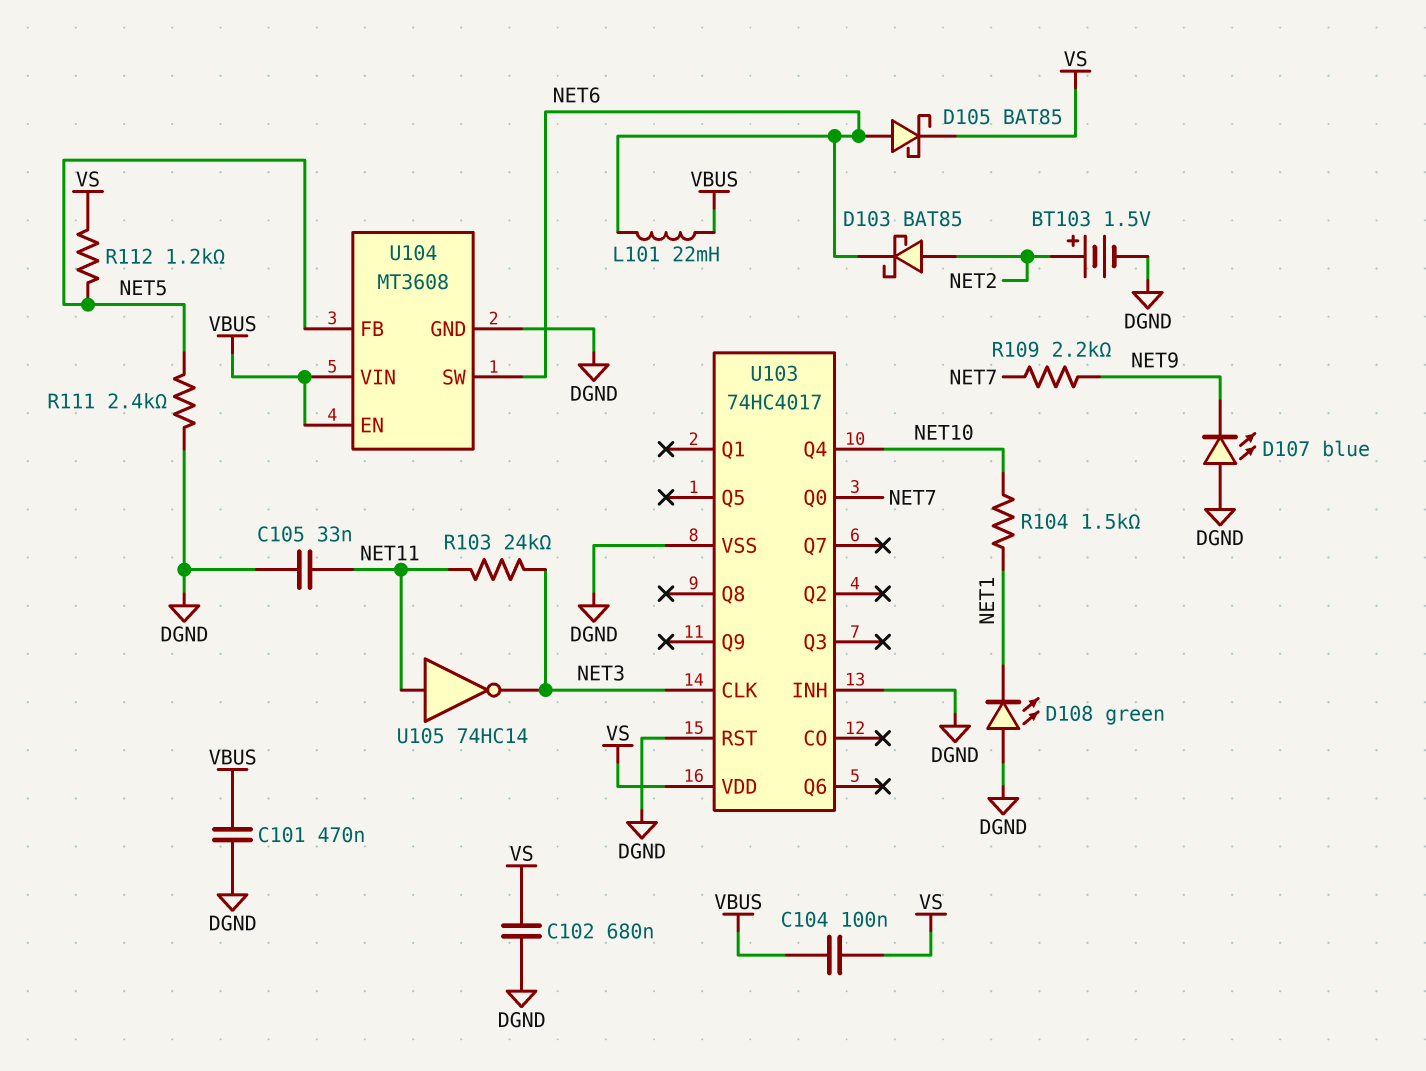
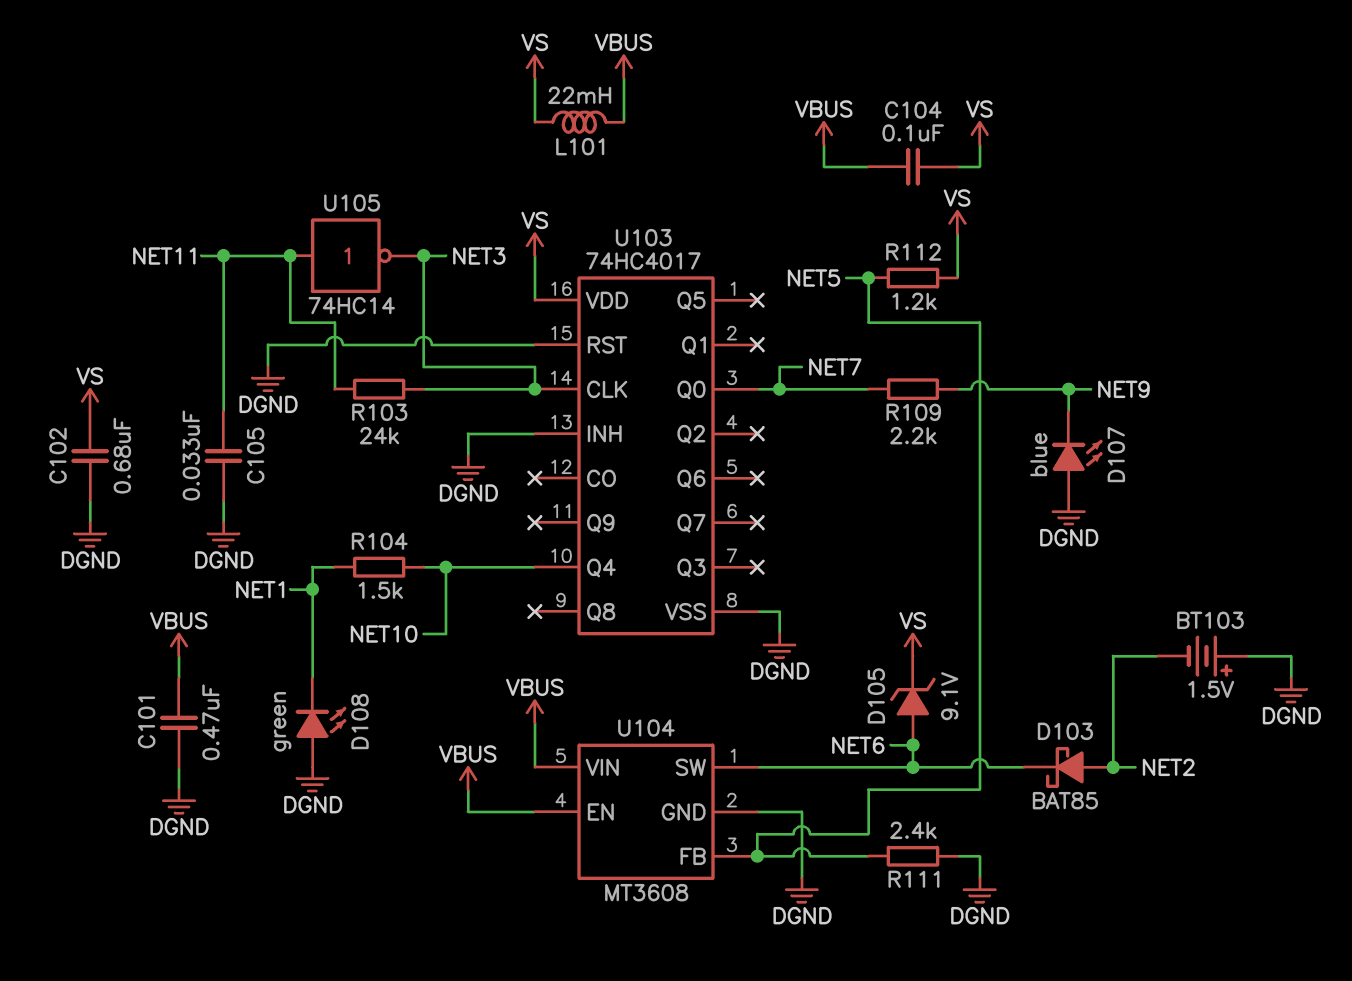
BT103: 1.5V (plus NET2, minus DGND) -> 1.5V (plus DGND, minus NET2)
D105: schottky BAT85 (A NET6, K VS) -> zener 9.1V (A NET6, K VS)
L101: 22mH (NET6, VBUS) -> 22mH (VBUS, VS)

